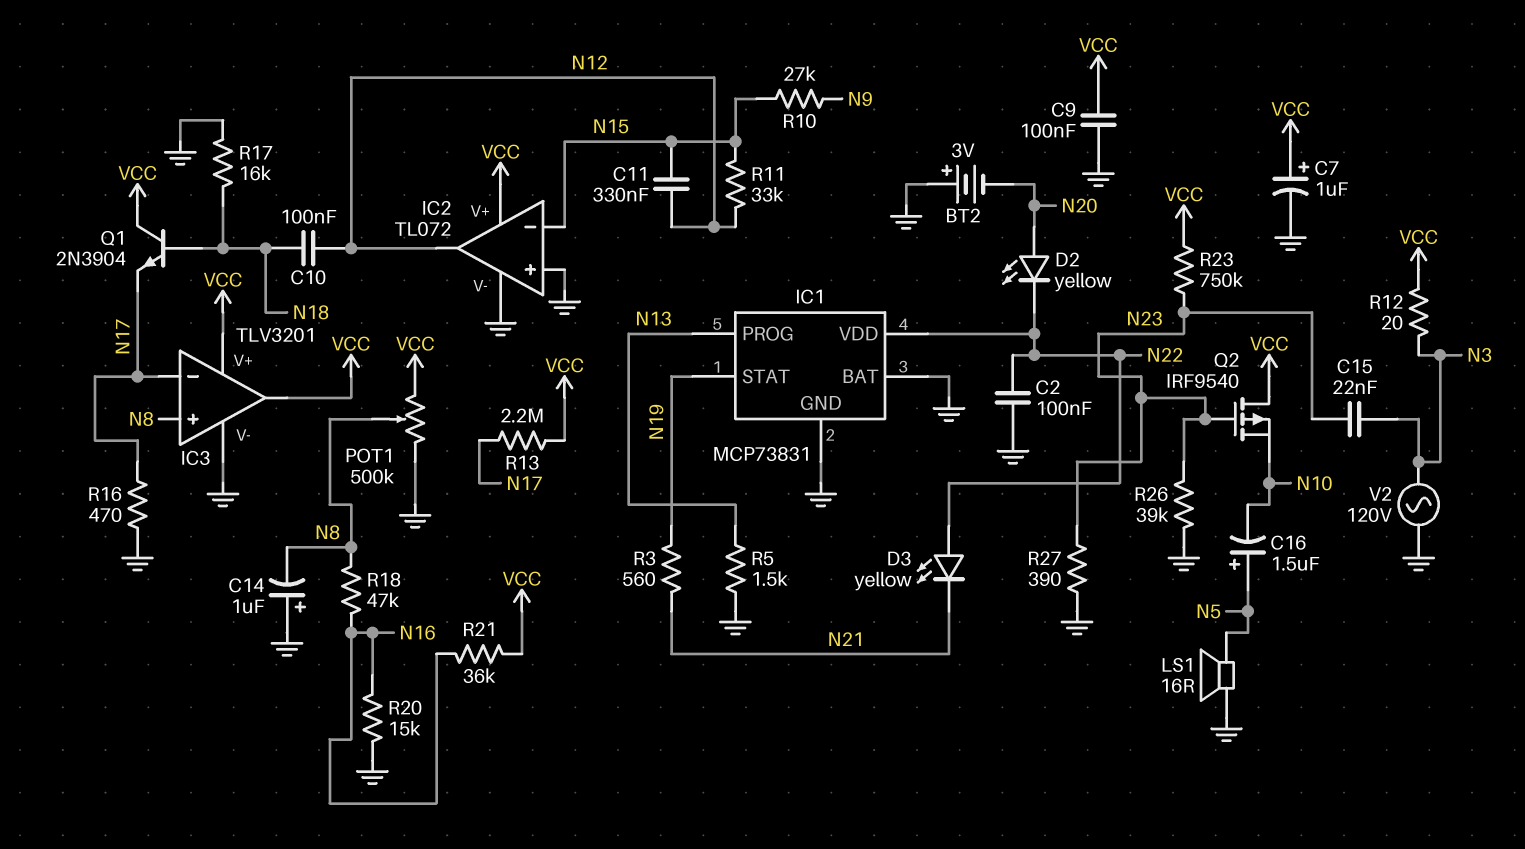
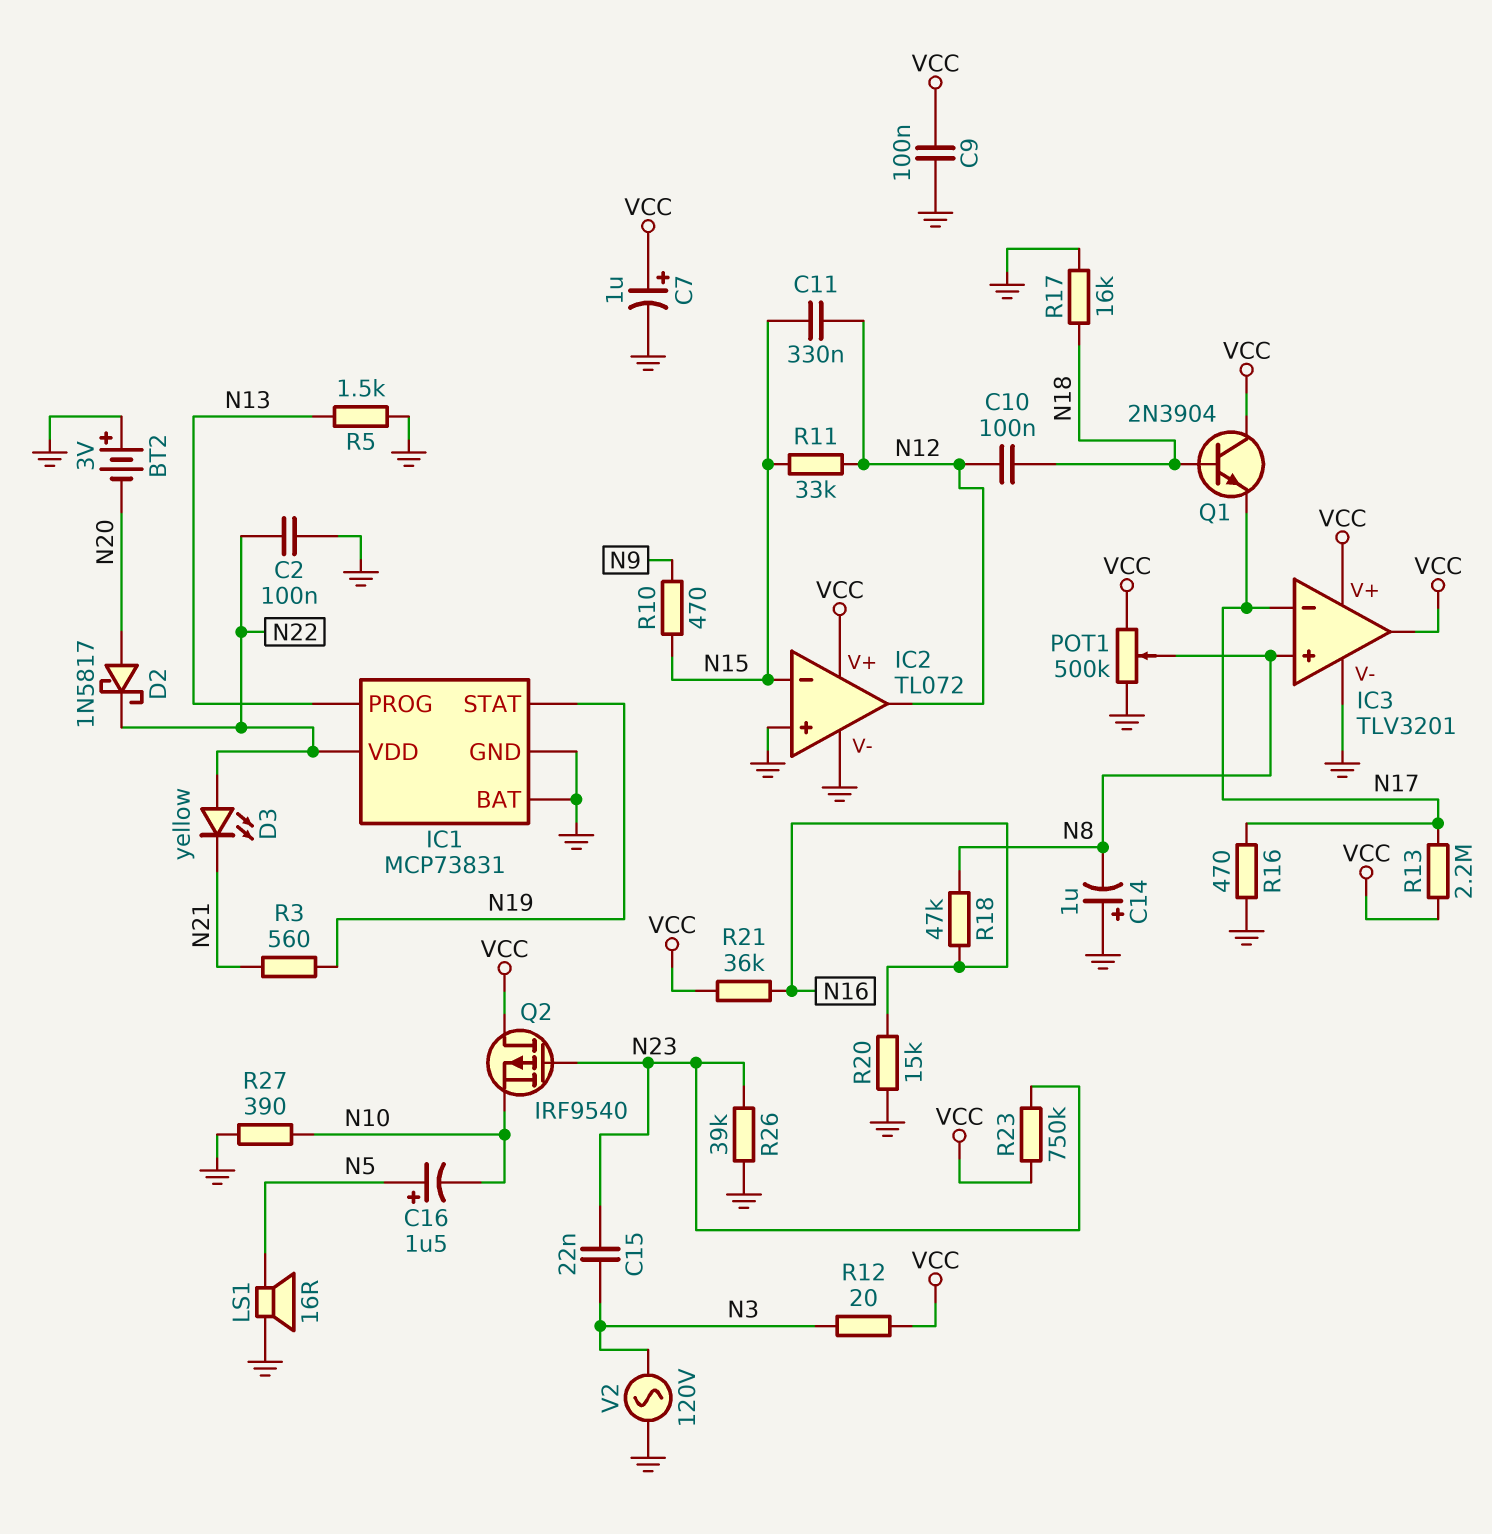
D2: LED yellow (A N20, K N22) -> schottky 1N5817 (A N20, K N22)
R10: 27k (N9, N15) -> 470 (N9, N15)
R27: 390 (GND, N23) -> 390 (GND, N10)

